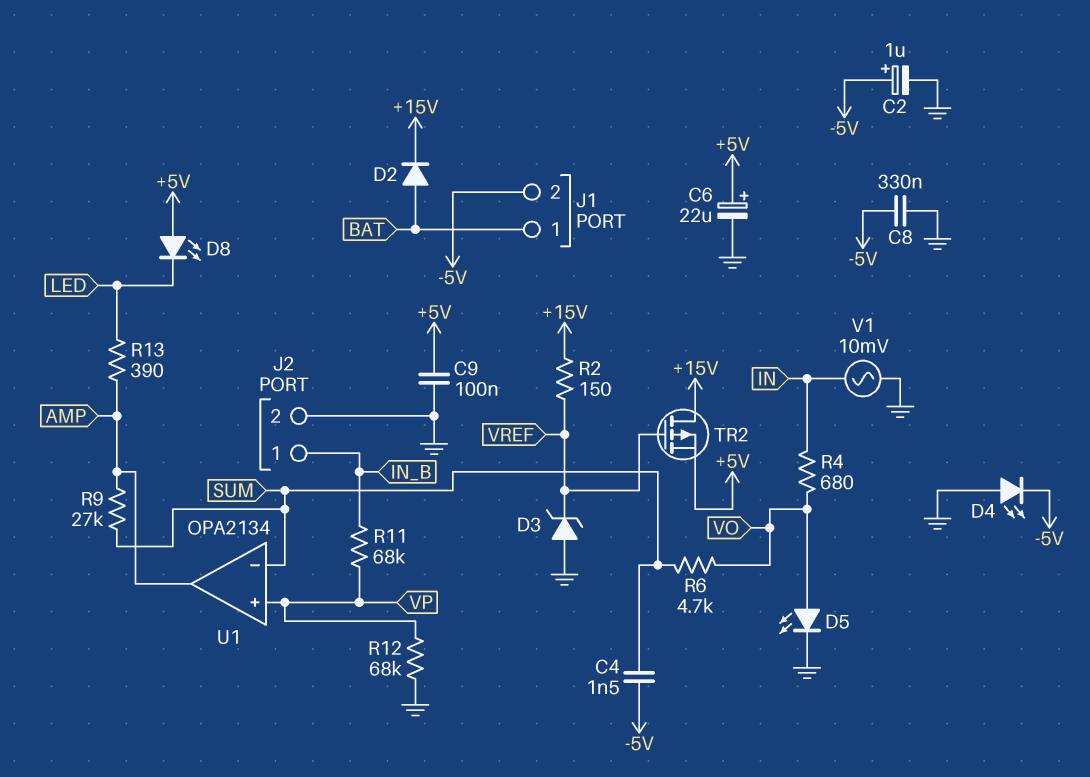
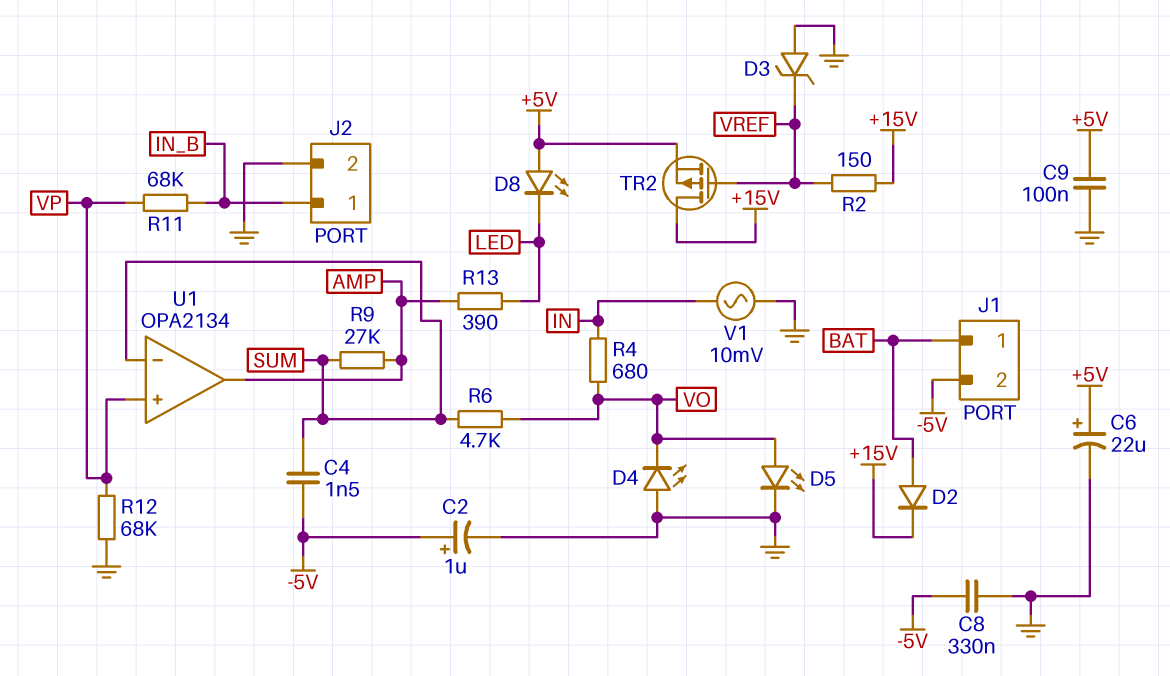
D4: LED (A GND, K -5V) -> LED (A GND, K VO)

